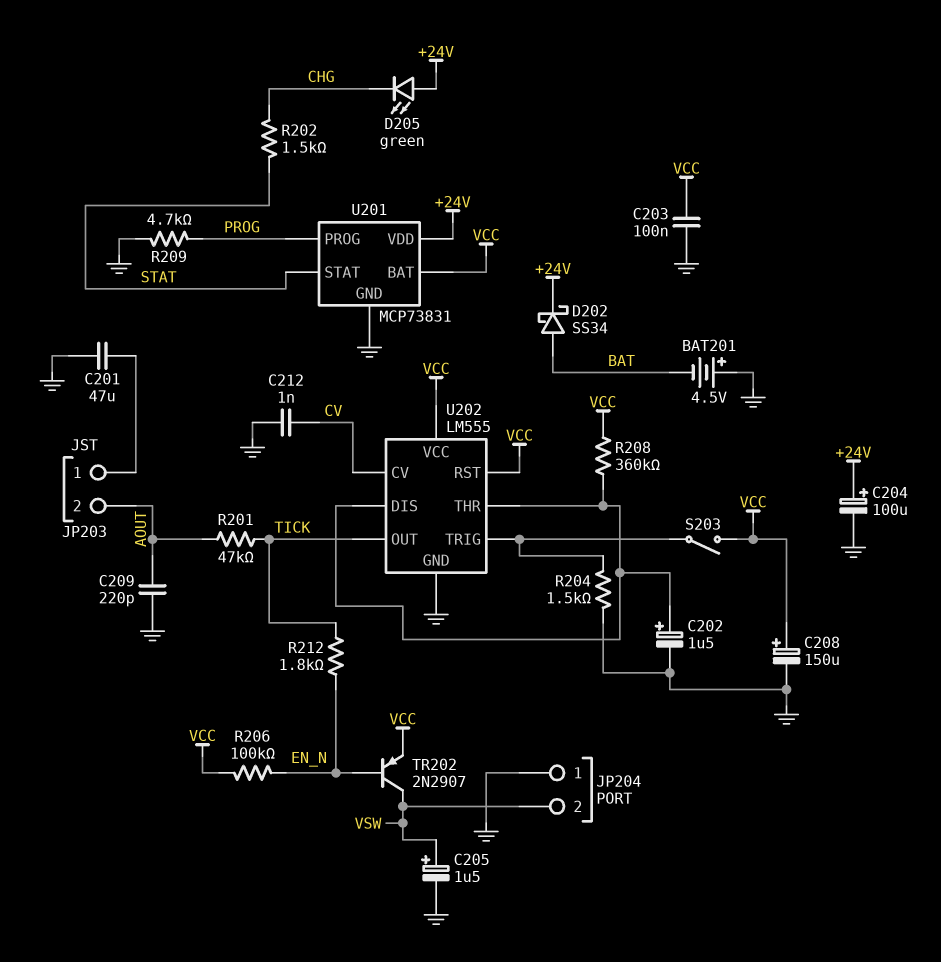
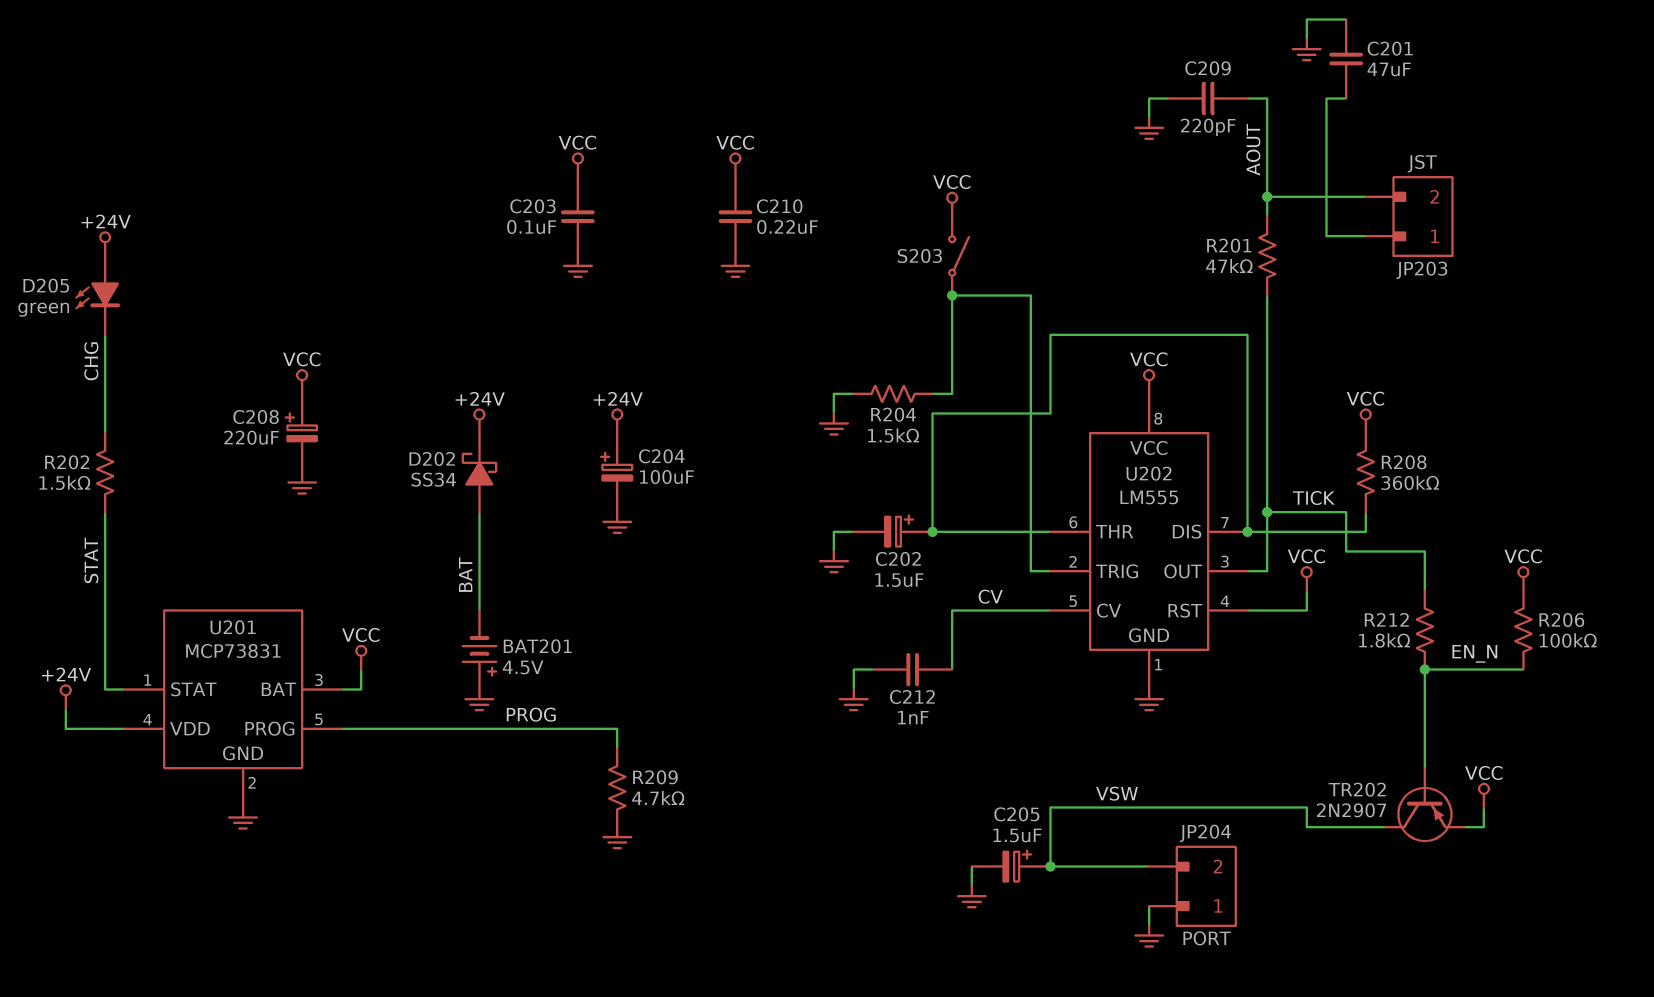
C208: 150uF (plus VCC, minus GND) -> 220uF (plus VCC, minus GND)
C210: none -> 220nF (GND, VCC)

